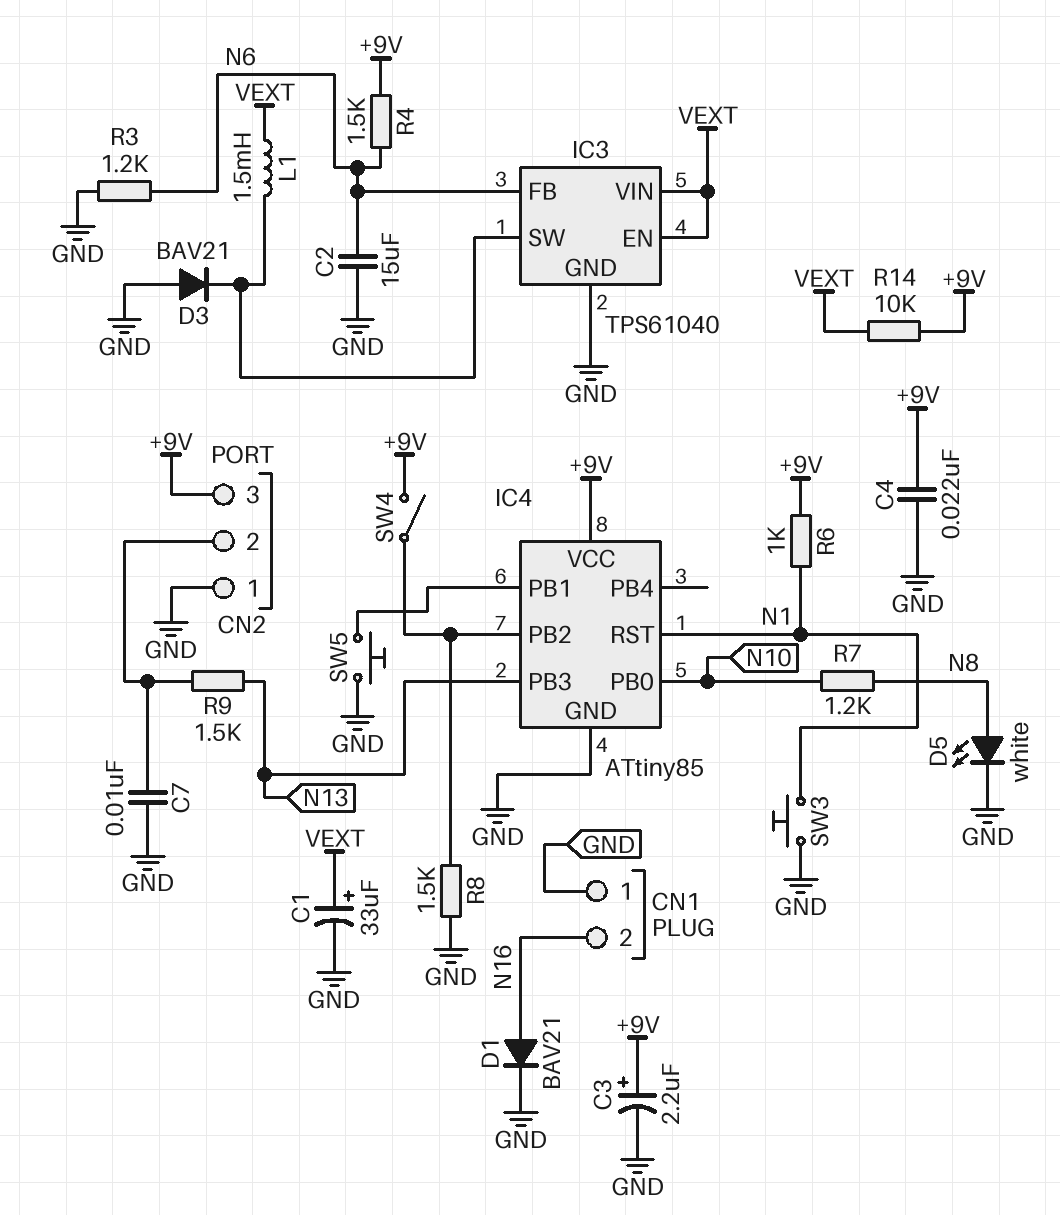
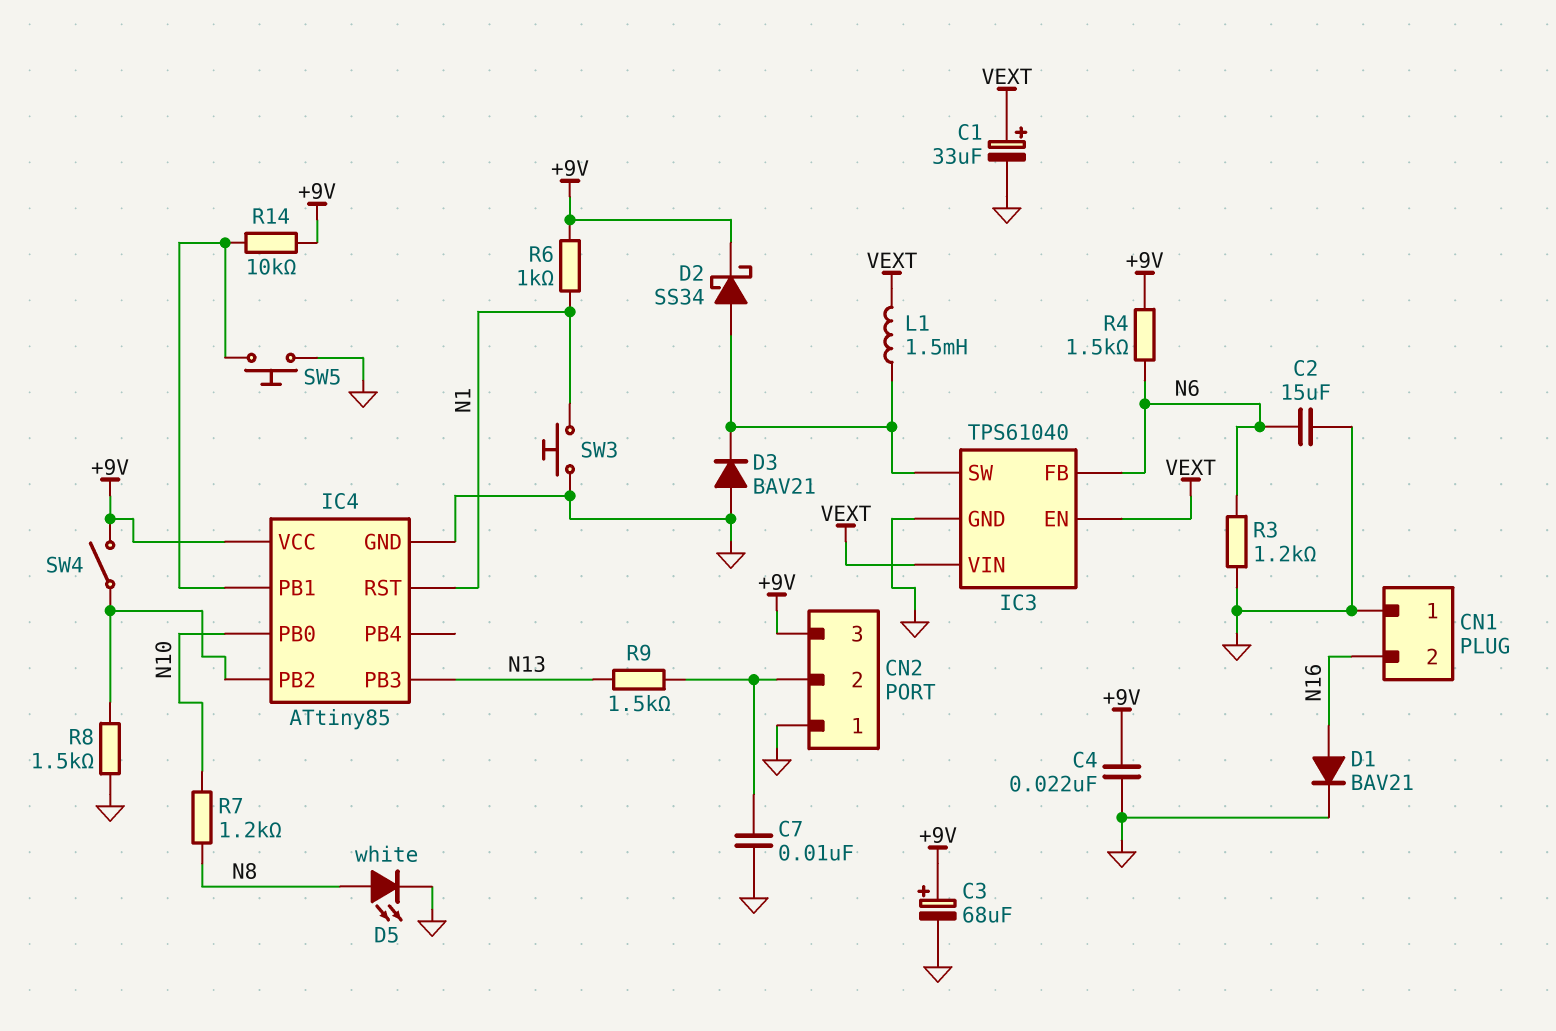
C3: 2.2uF (plus +9V, minus GND) -> 68uF (plus +9V, minus GND)
D2: none -> schottky SS34 (A IC3/SW, K +9V)
R14: 10k (+9V, VEXT) -> 10k (+9V, IC4/PB1)

